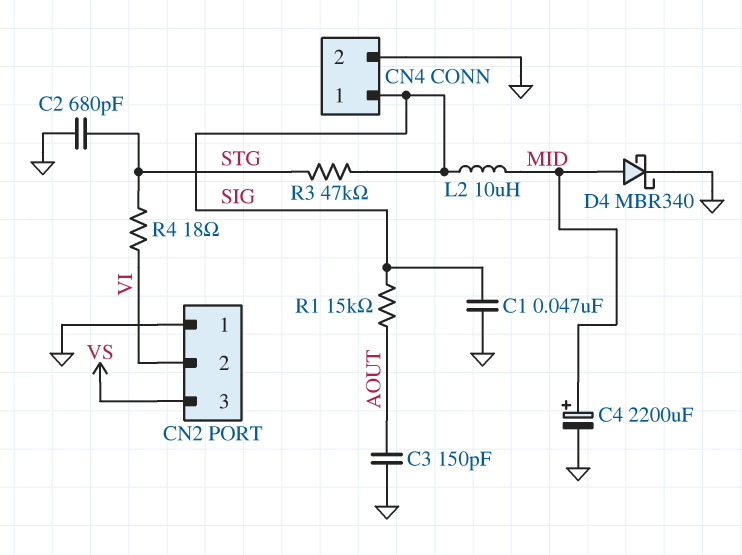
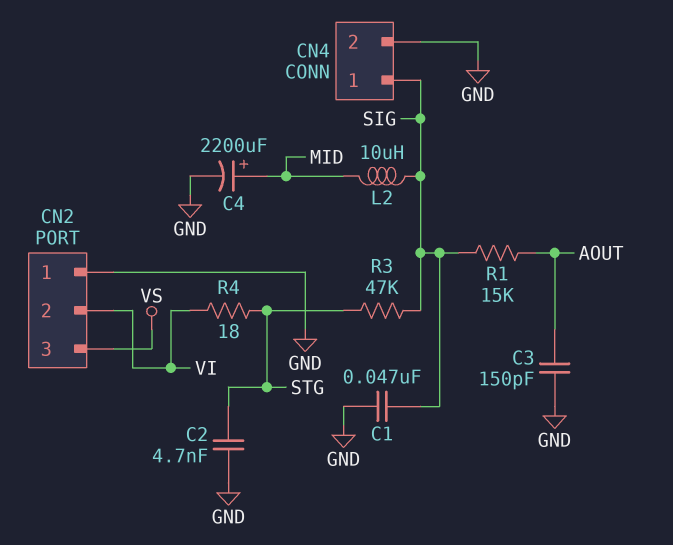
C2: 680pF (GND, STG) -> 4.7nF (GND, STG)
D4: schottky MBR340 (A MID, K GND) -> none

